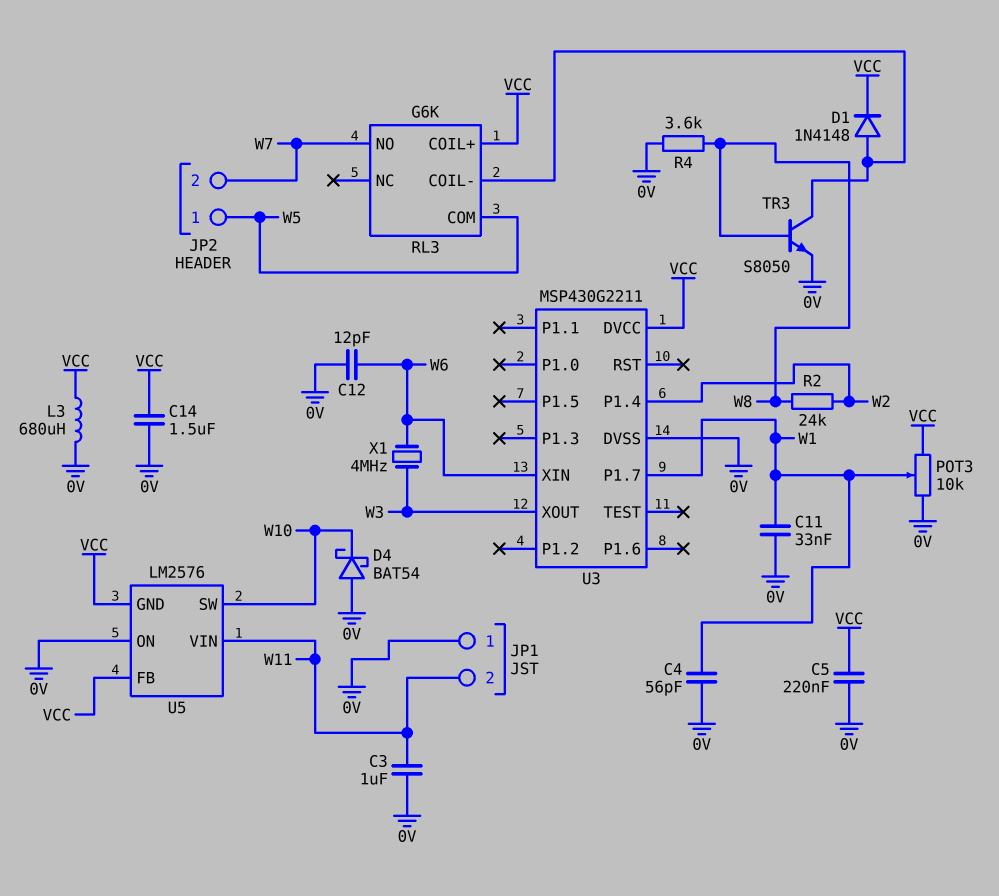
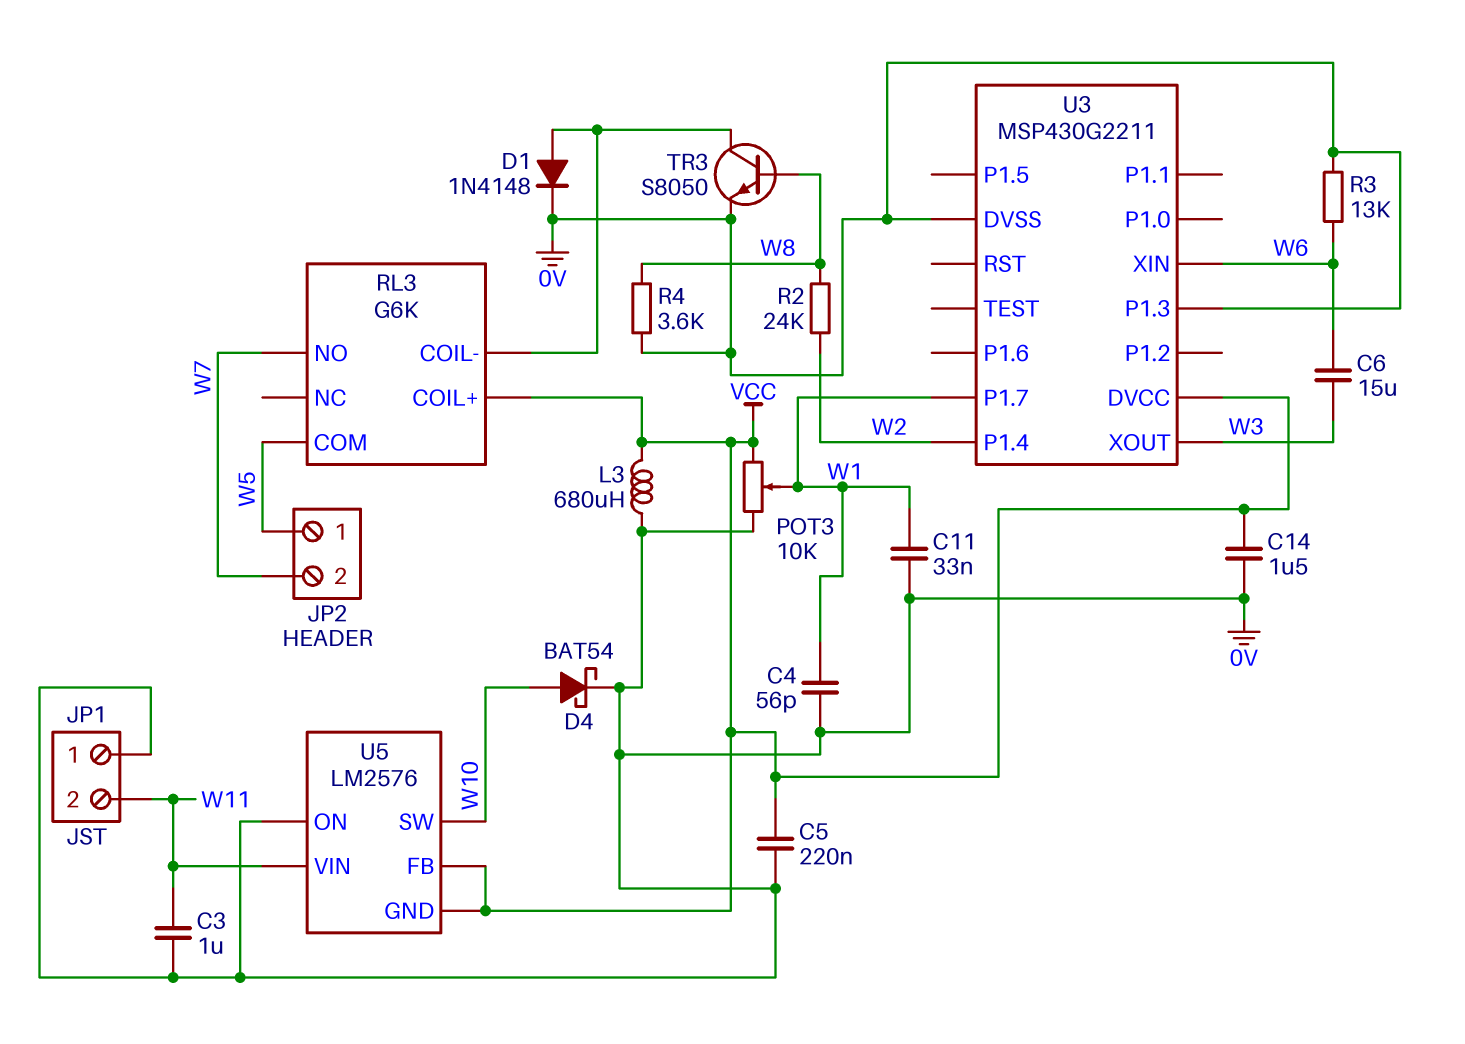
C6: none -> 15uF (W3, W6)
C12: 12pF (0V, W6) -> none
D1: diode 1N4148 (A RL3/COIL-, K VCC) -> diode 1N4148 (A RL3/COIL-, K 0V)
D4: schottky BAT54 (A 0V, K W10) -> schottky BAT54 (A W10, K 0V)
R3: none -> 13k (0V, W6)
U3 pin P1.3: none -> 0V
X1: 4MHz (W3, W6) -> none

